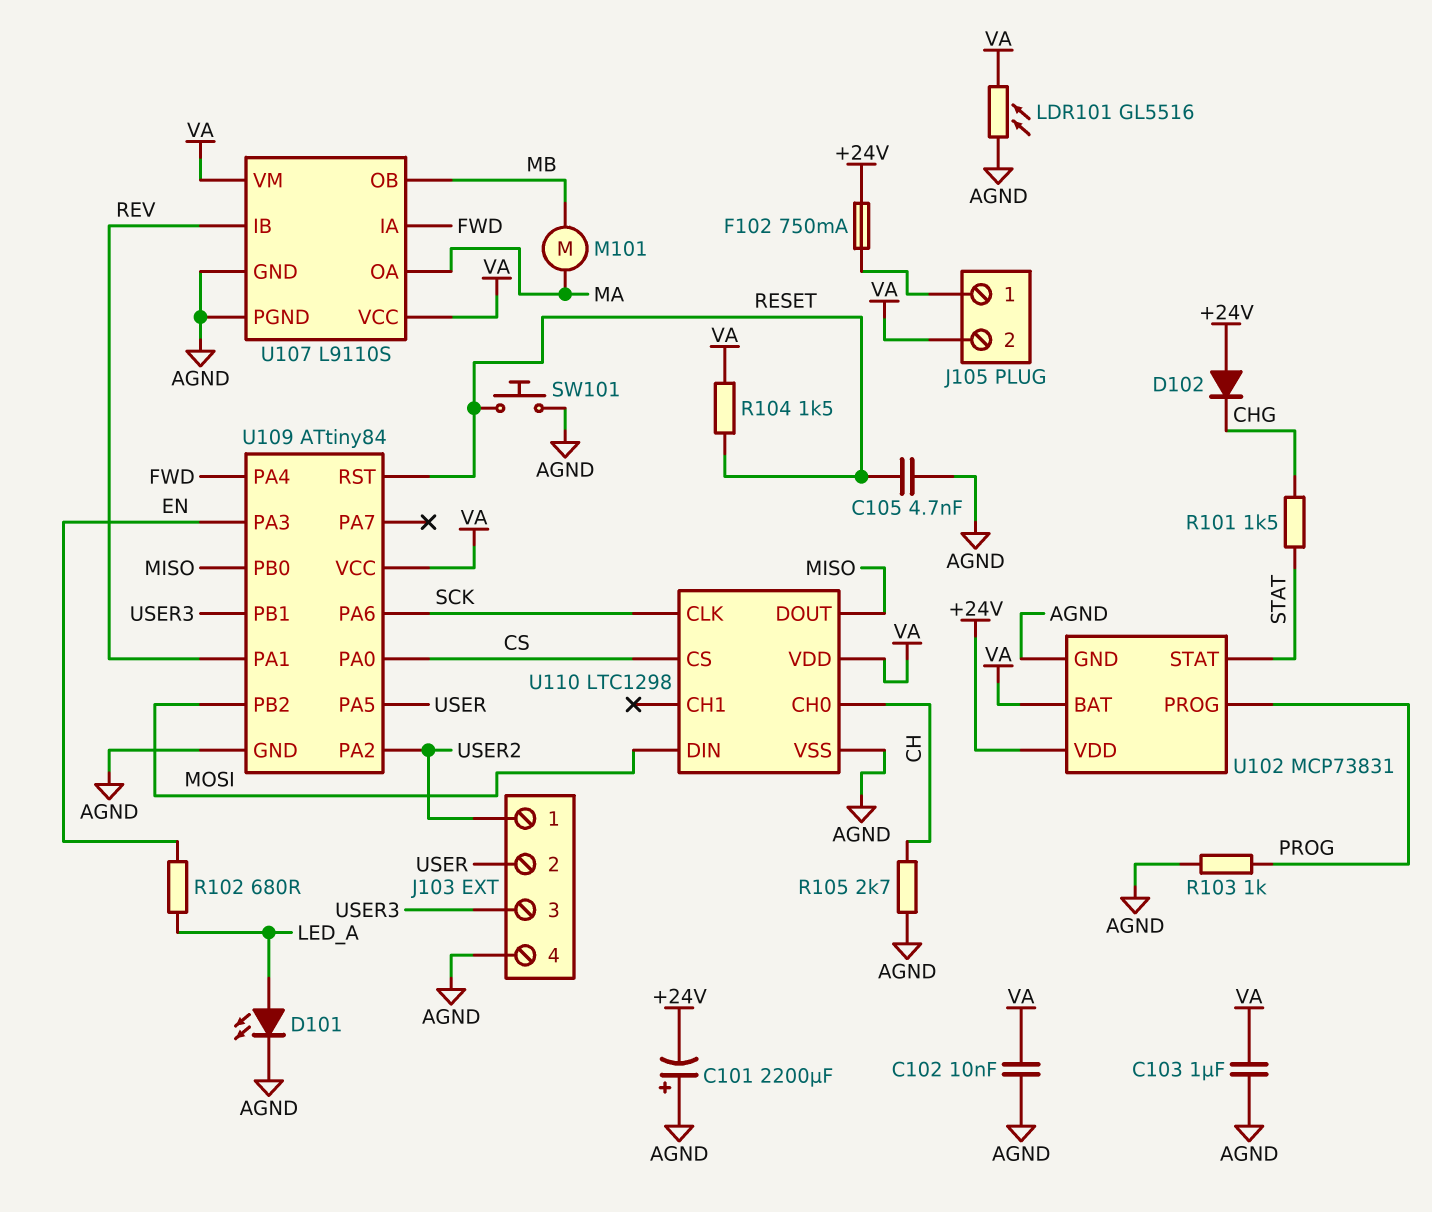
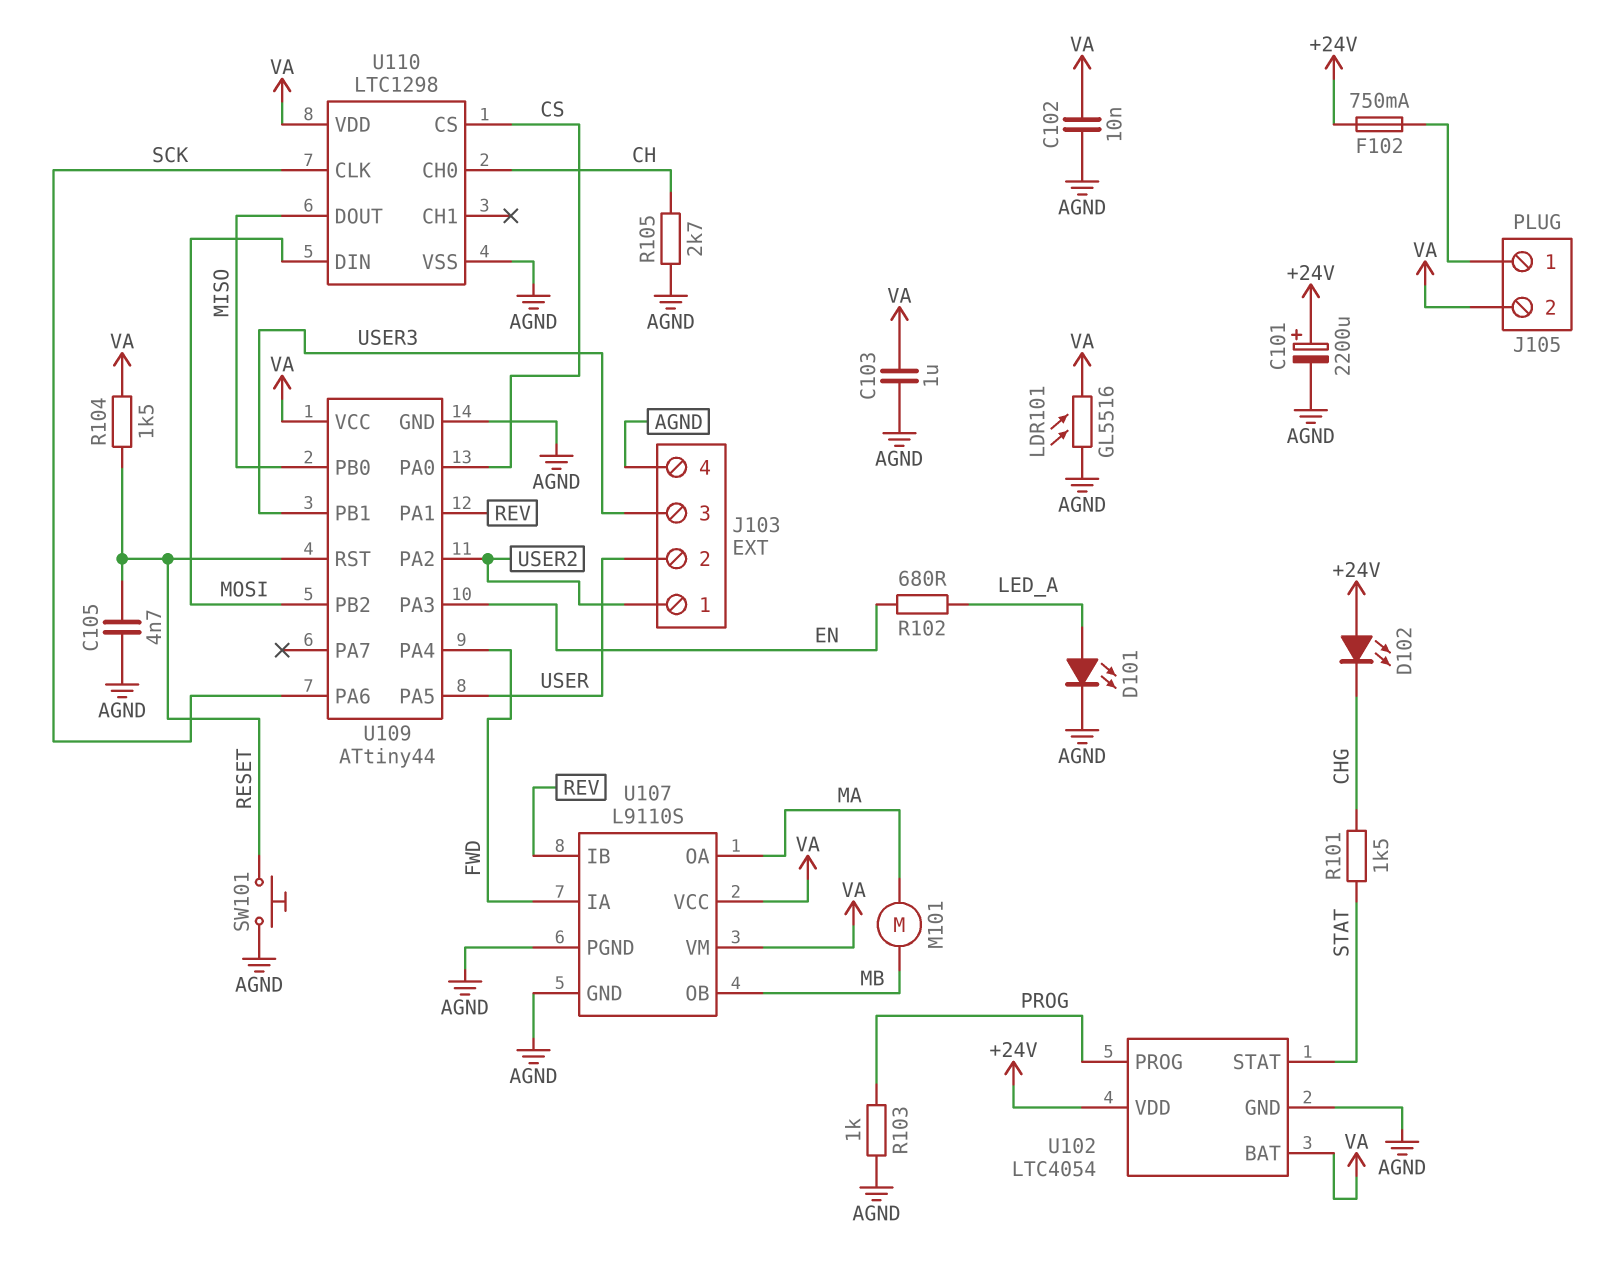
C101: 2200uF (plus AGND, minus +24V) -> 2200uF (plus +24V, minus AGND)
D102: diode (A +24V, K CHG) -> LED (A +24V, K CHG)
U102: MCP73831 -> LTC4054
U109: ATtiny84 -> ATtiny44

